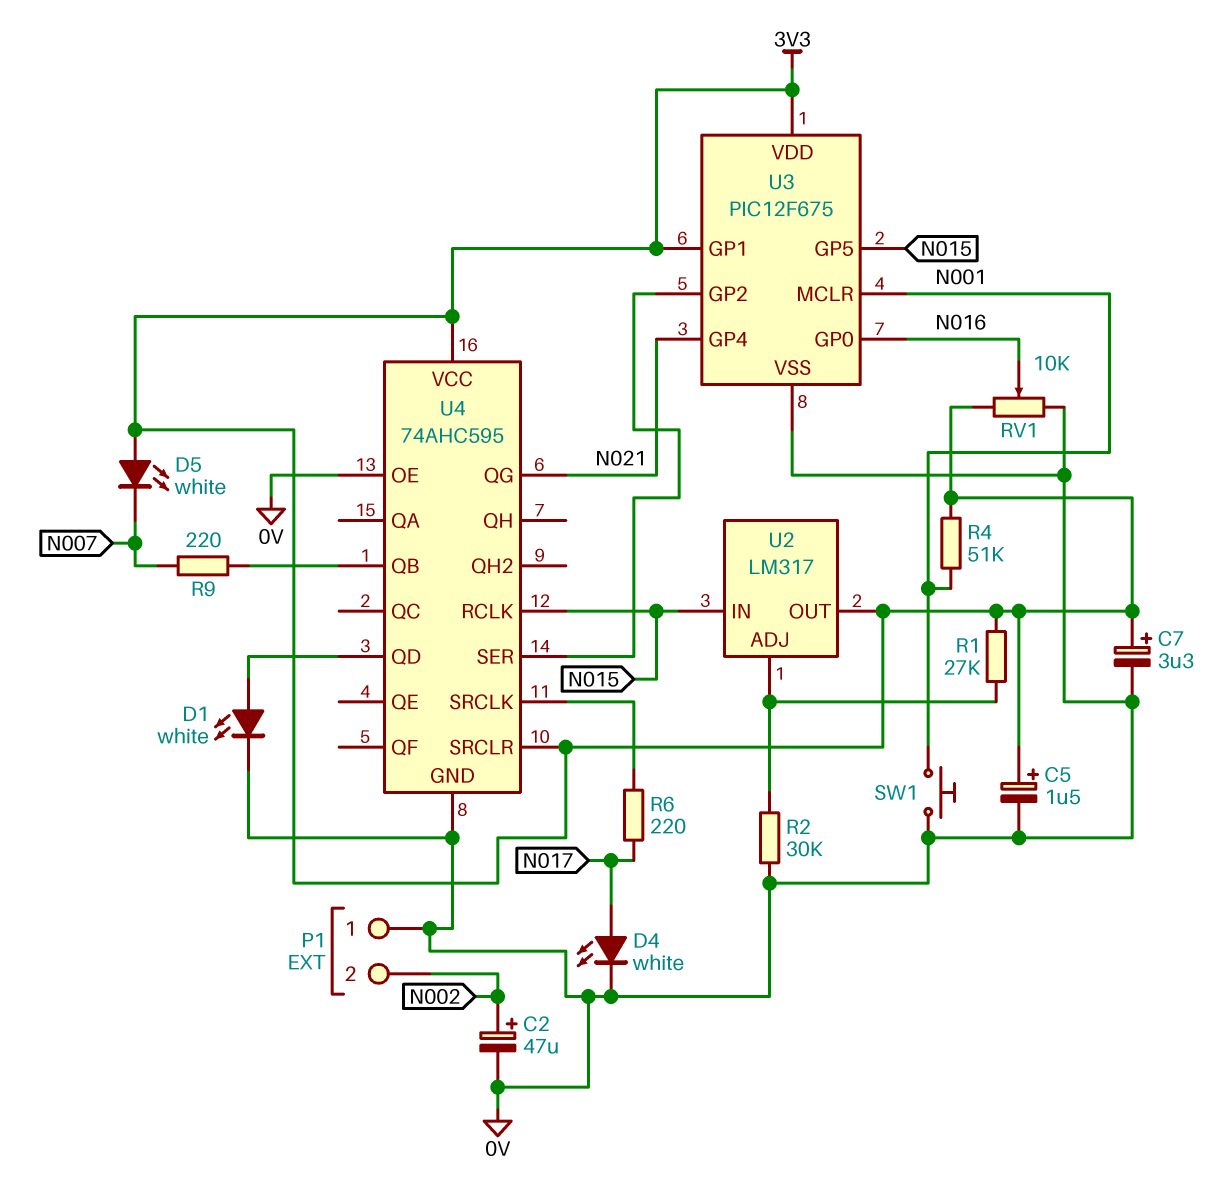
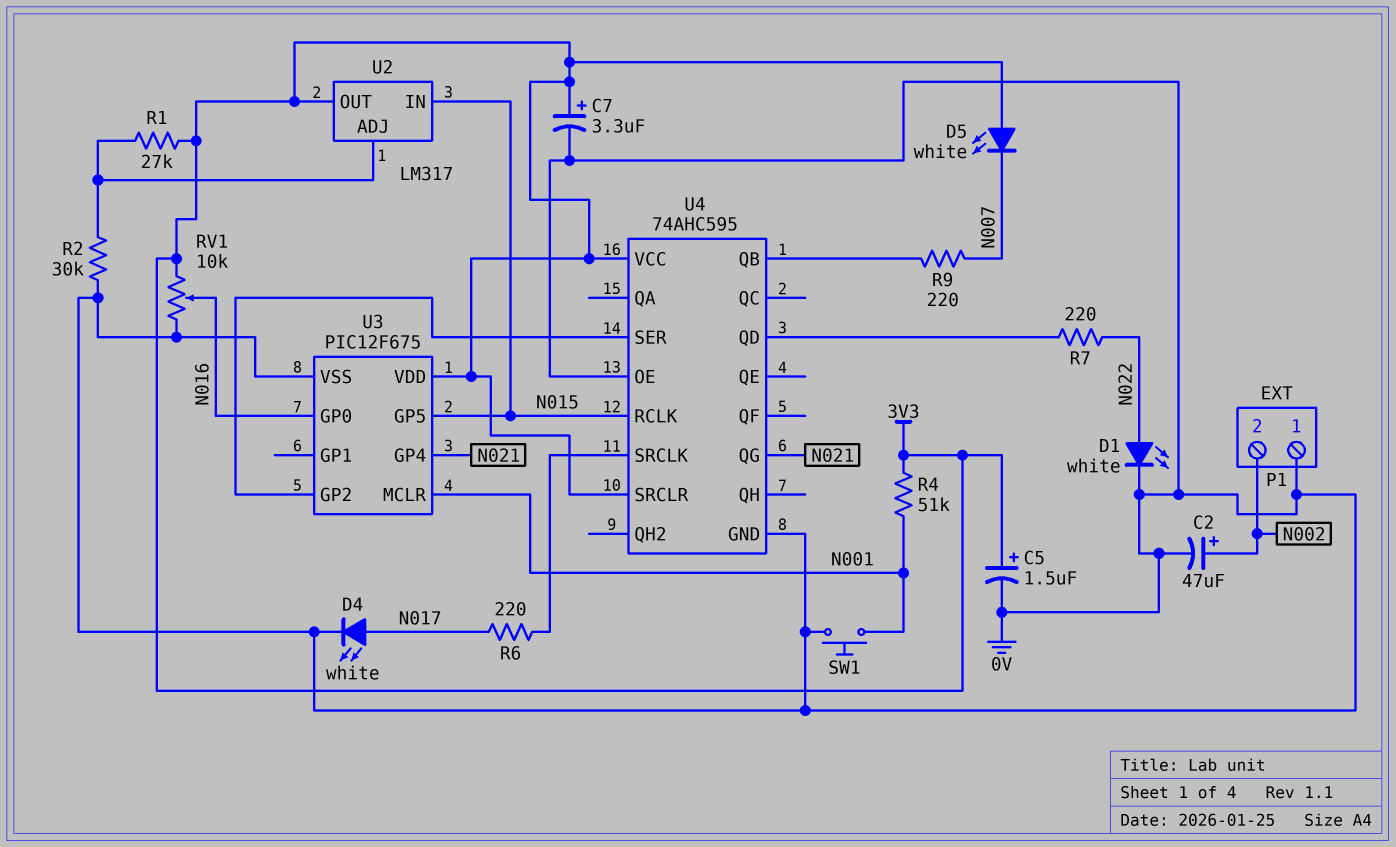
D1: LED white (A U4/QD, K 0V) -> LED white (A N022, K 0V)
R7: none -> 220 (N022, U4/QD)
U3 pin GP1: 3V3 -> none

